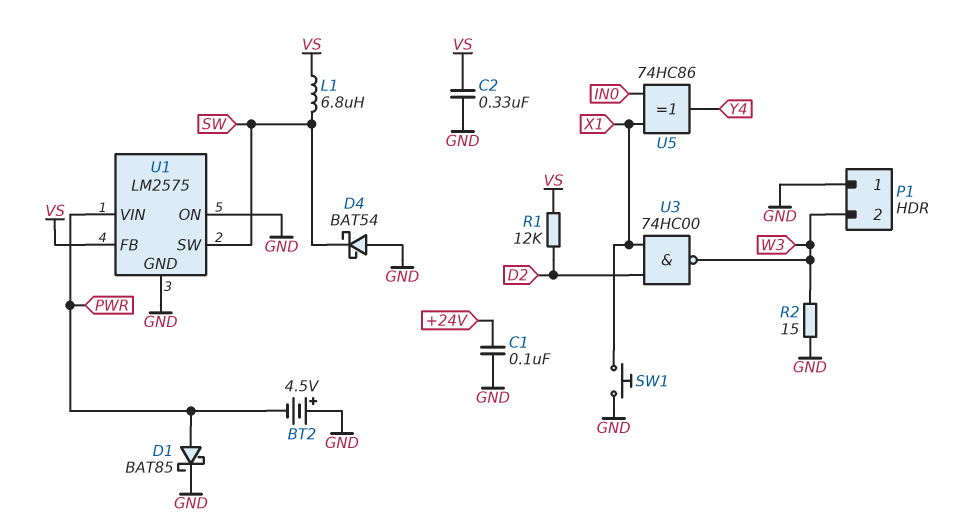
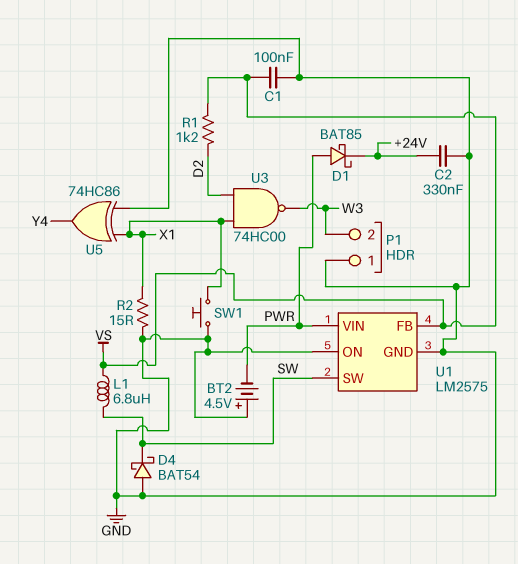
C1: 100nF (+24V, GND) -> 100nF (GND, VS)
C2: 330nF (GND, VS) -> 330nF (+24V, GND)
D1: schottky BAT85 (A PWR, K GND) -> schottky BAT85 (A PWR, K +24V)
R1: 12k (D2, VS) -> 1.2k (D2, VS)
R2: 15 (GND, W3) -> 15 (GND, X1)
U5: XOR 74HC86 (in IN0, in X1, out Y4) -> XOR 74HC86 (in GND, in X1, out Y4)

